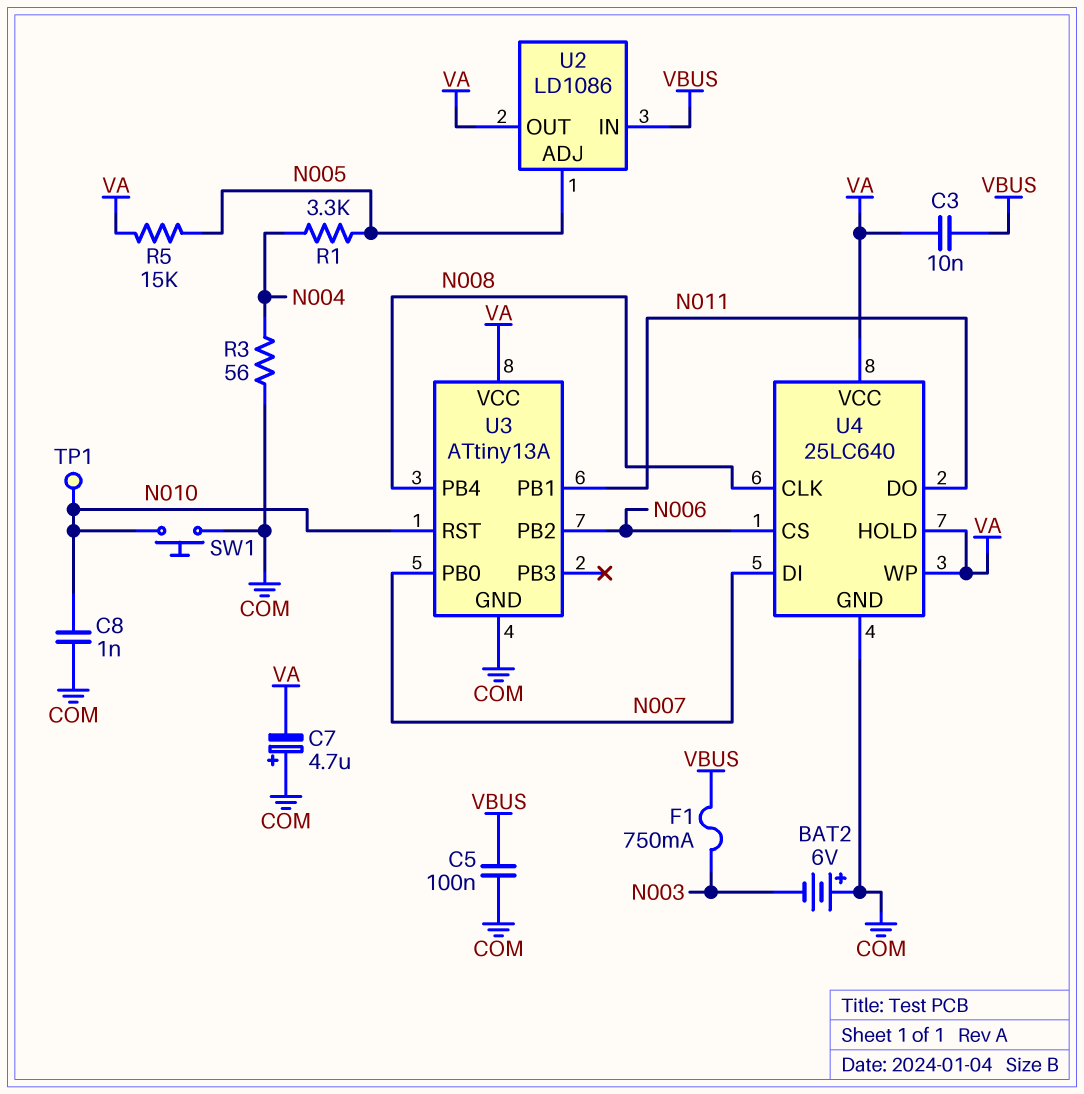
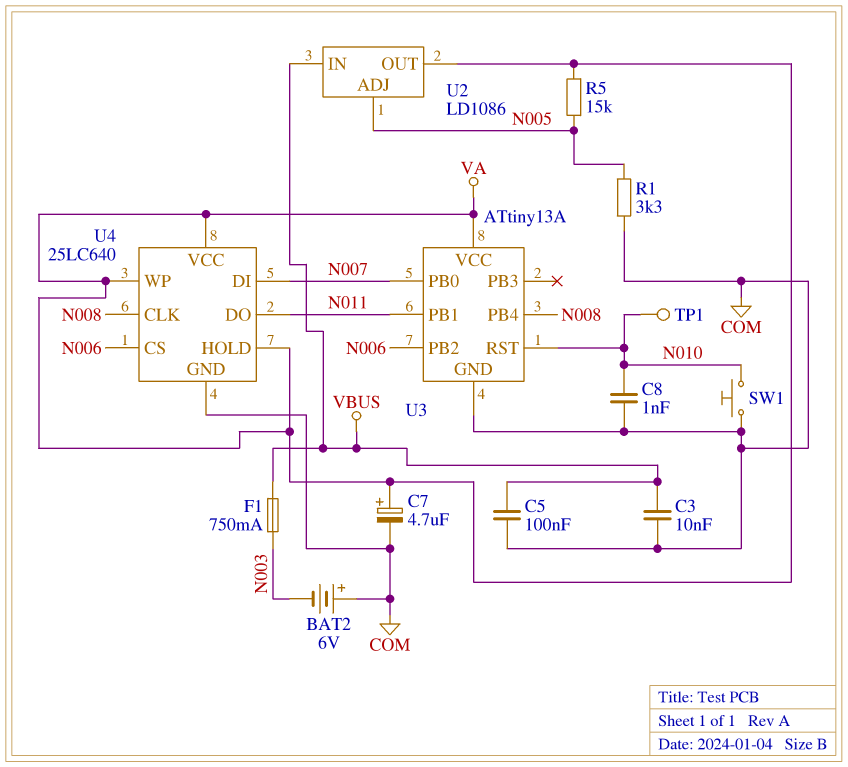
C3: 10nF (VA, VBUS) -> 10nF (COM, VBUS)
C7: 4.7uF (plus COM, minus VA) -> 4.7uF (plus VA, minus COM)
R1: 3.3k (N004, N005) -> 3.3k (COM, N005)
R3: 56 (COM, N004) -> none

